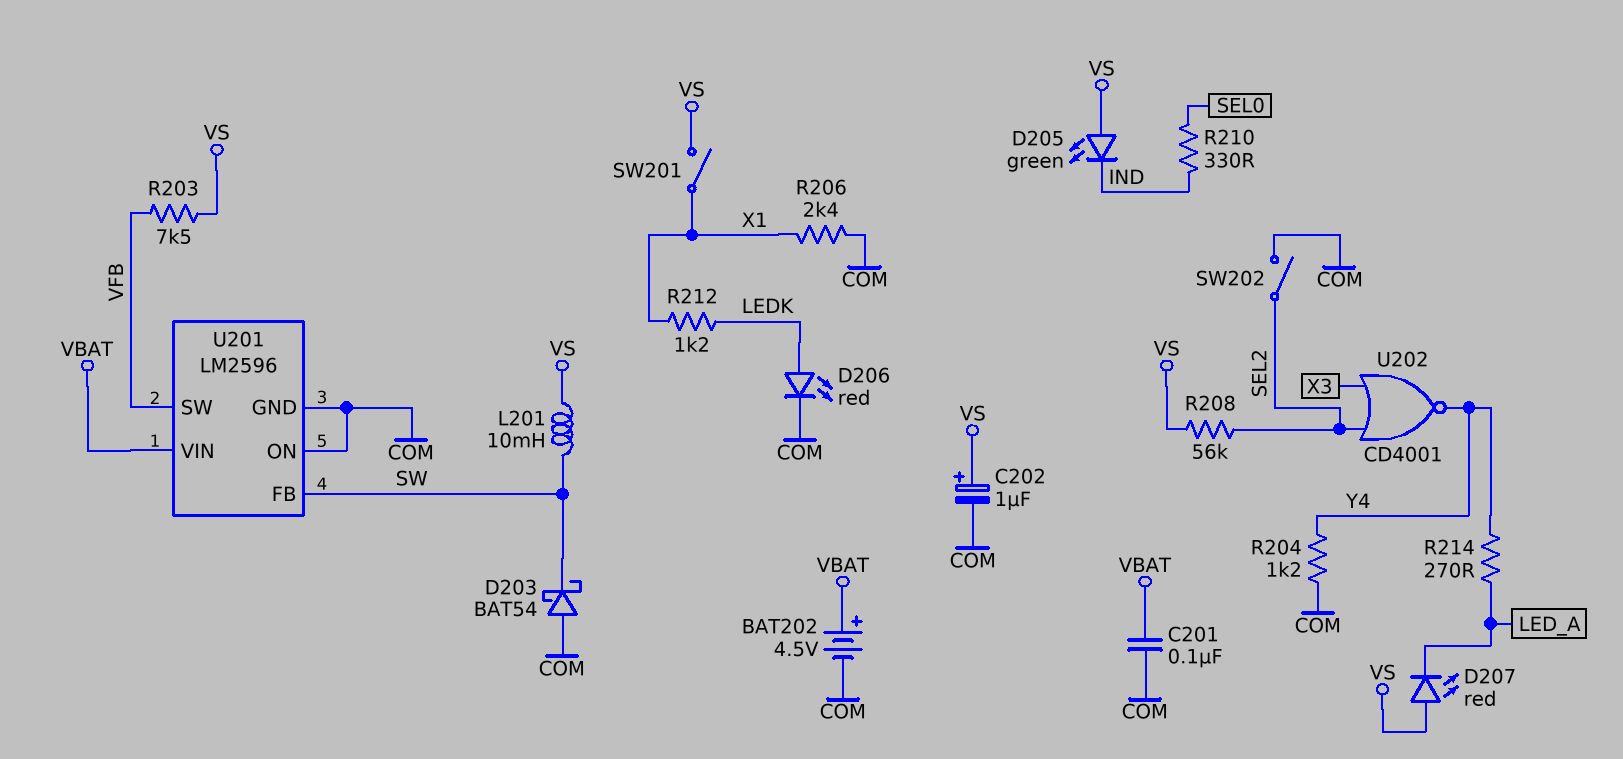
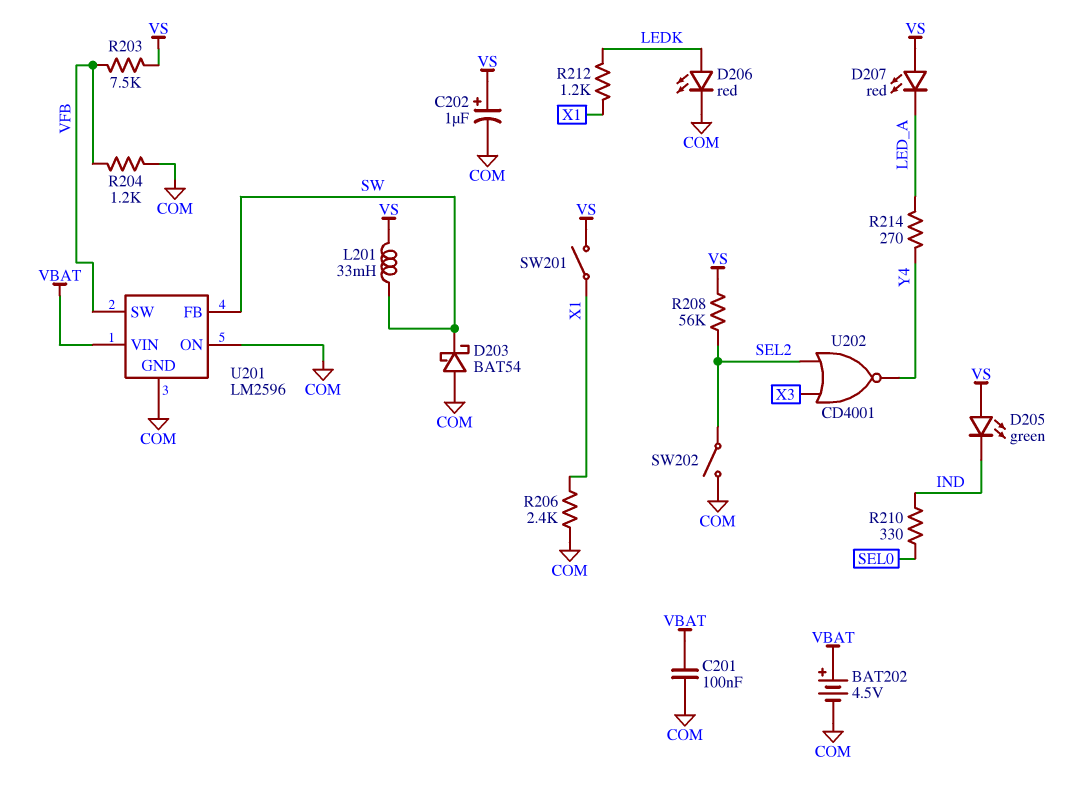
L201: 10mH (SW, VS) -> 33mH (SW, VS)
R204: 1.2k (COM, Y4) -> 1.2k (COM, VFB)

